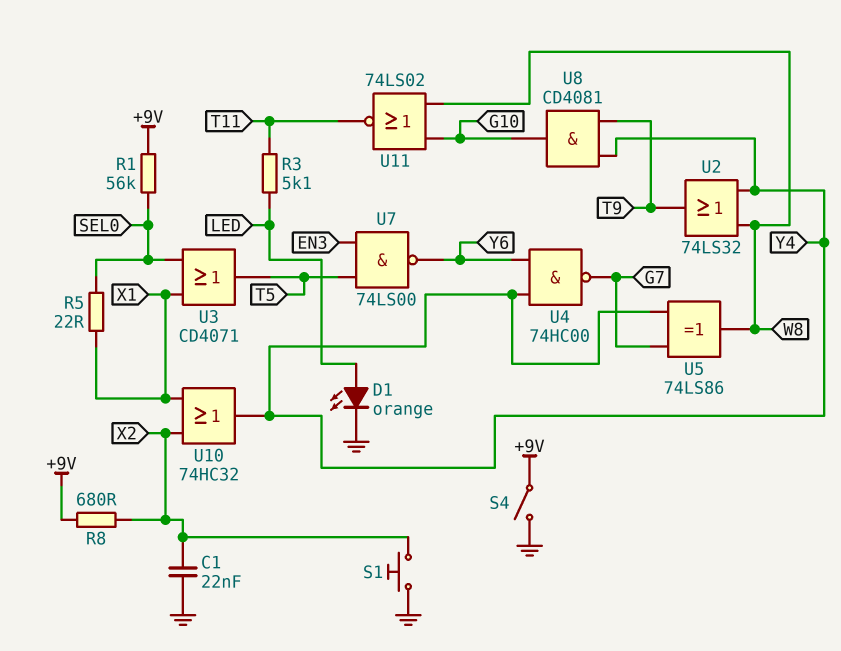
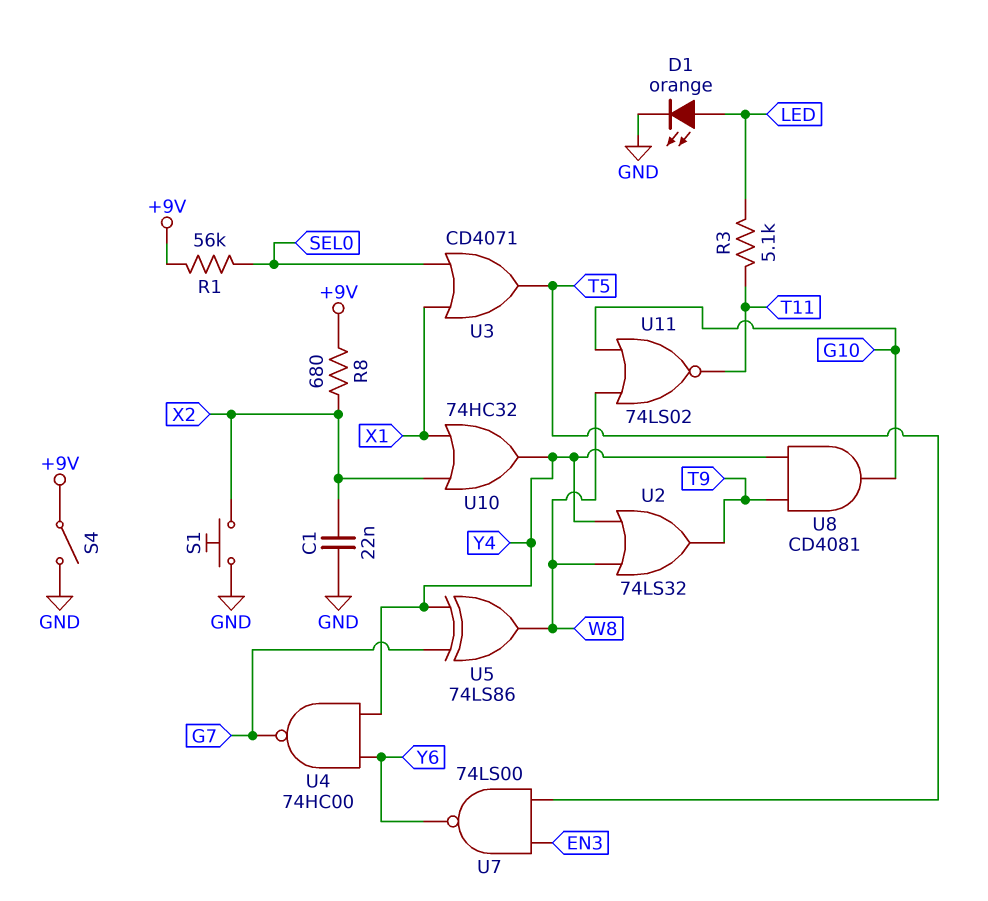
R5: 22 (SEL0, X1) -> none

